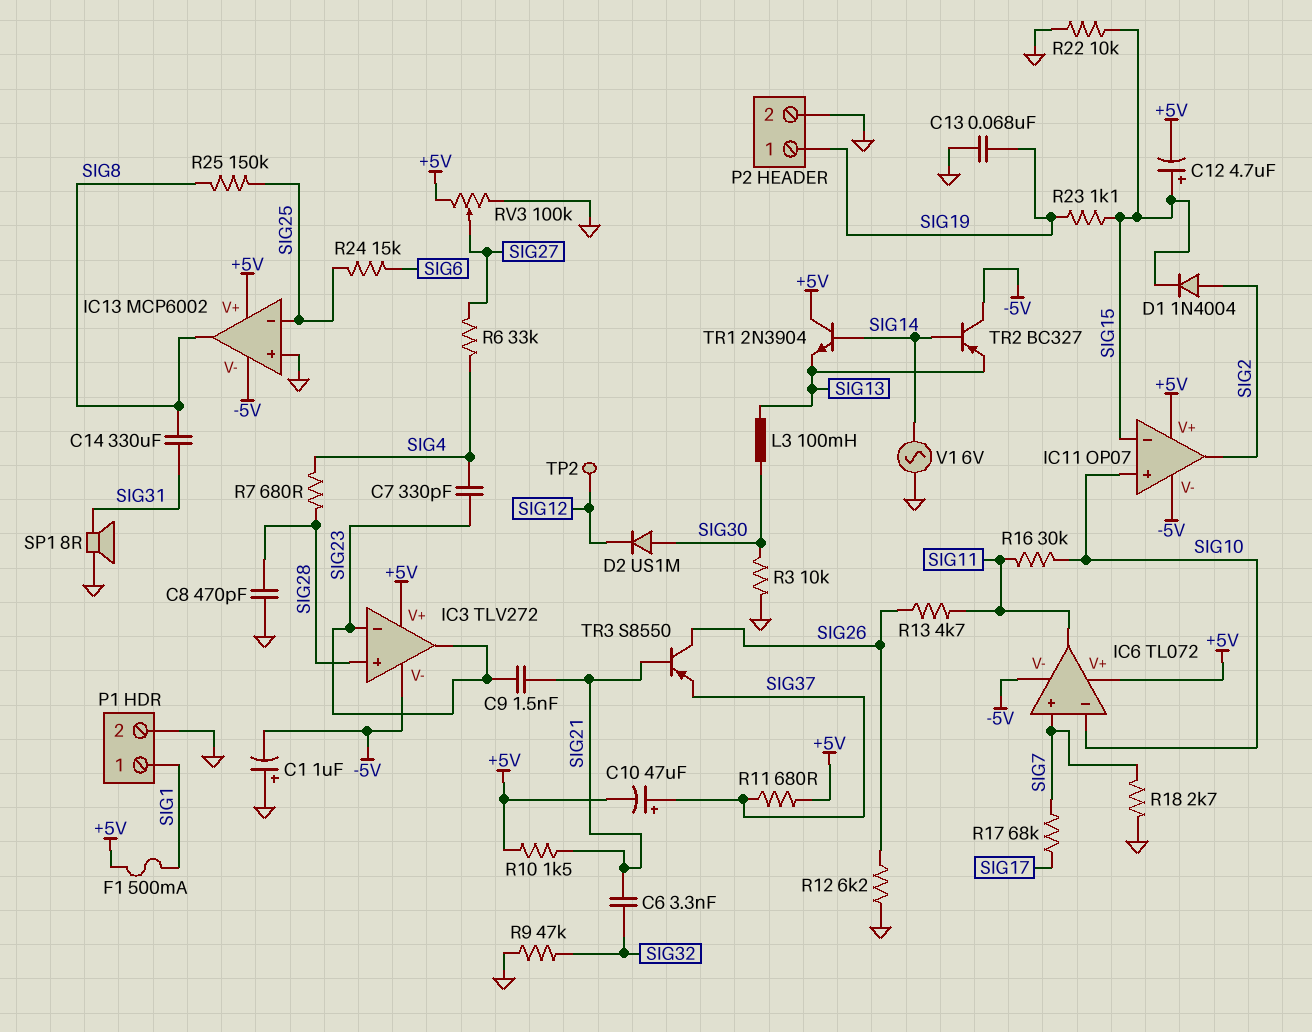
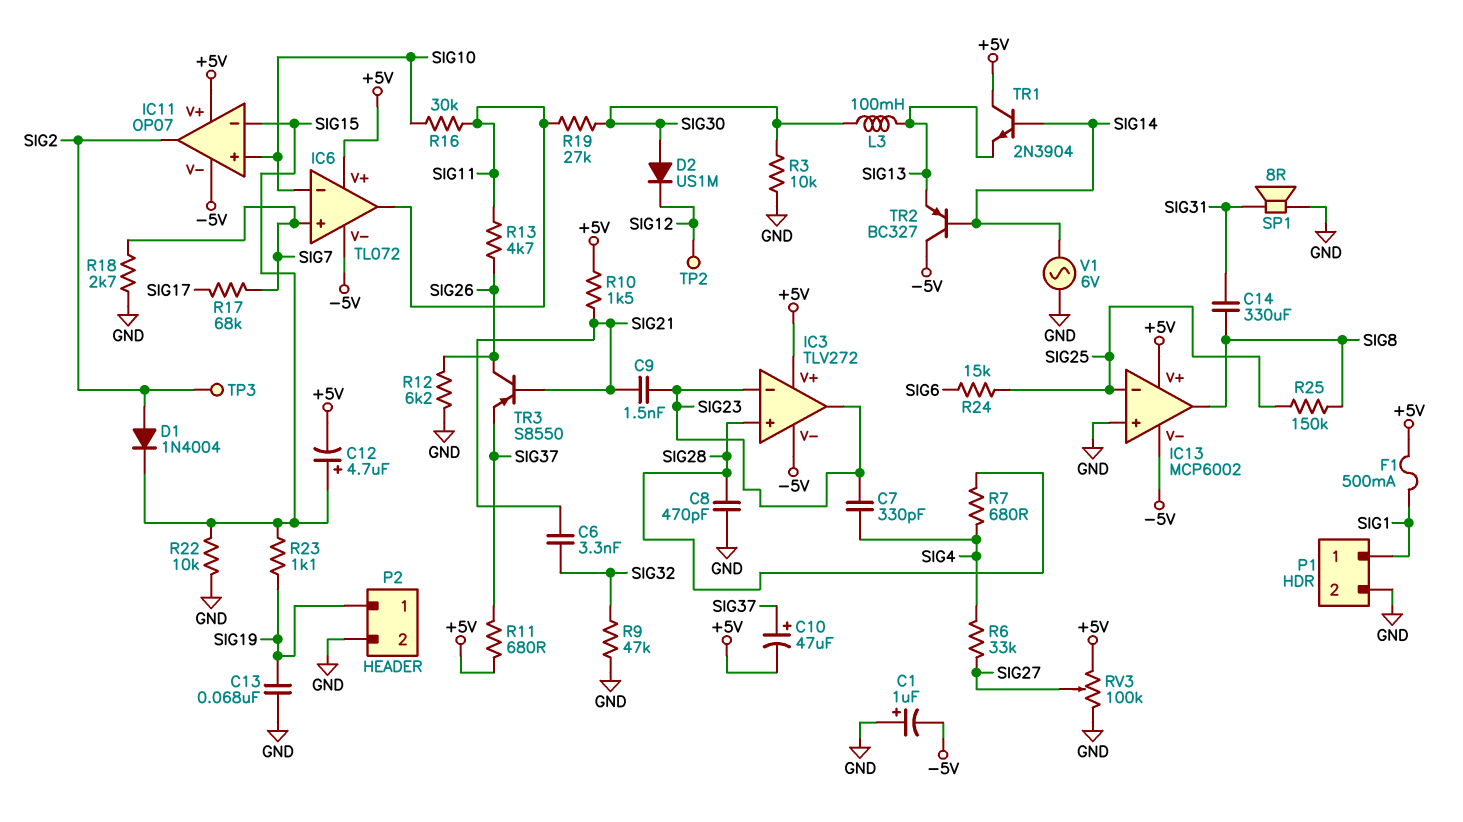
R19: none -> 27k (SIG11, SIG30)
TP3: none -> test point (SIG2)

